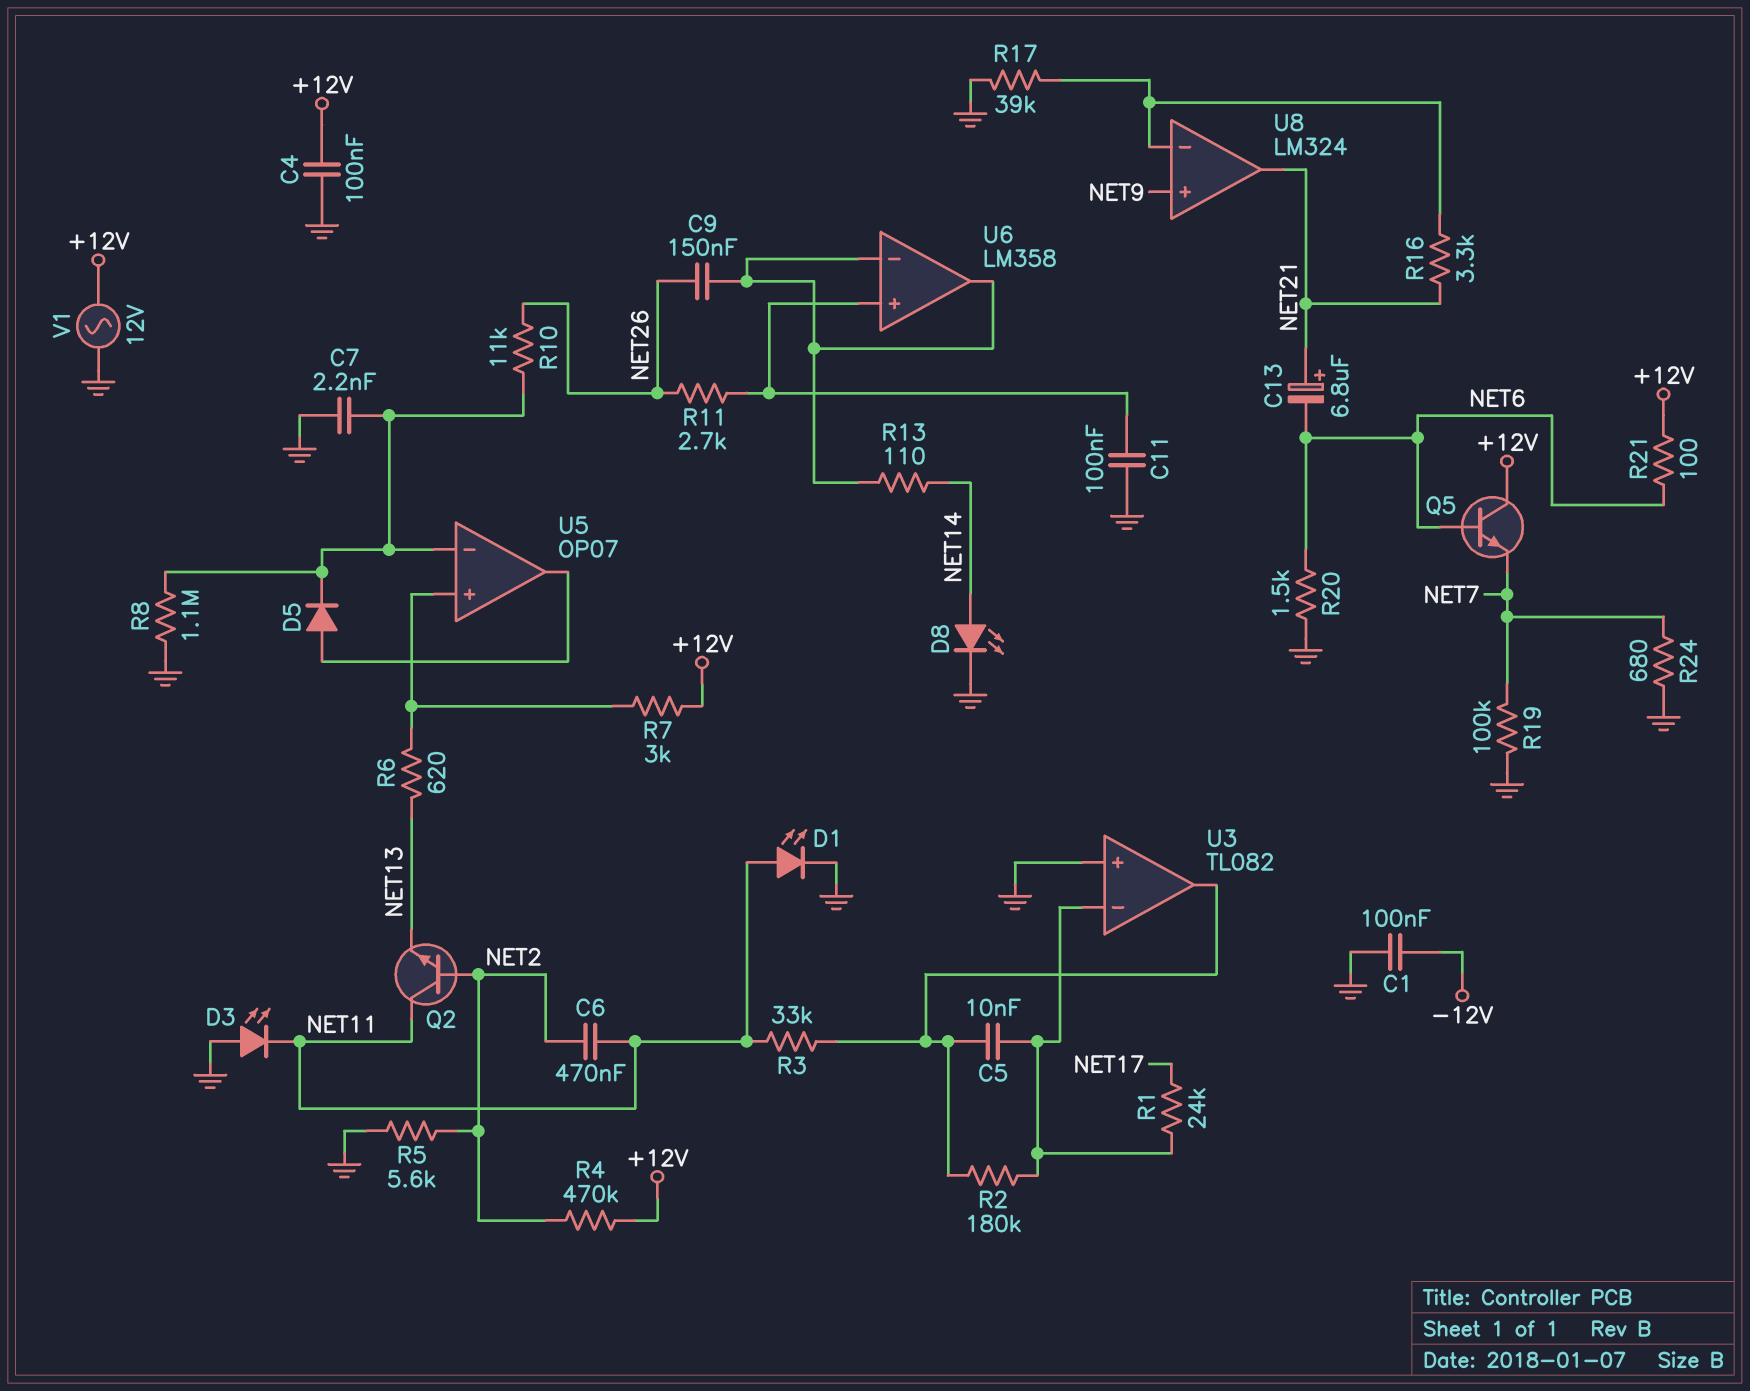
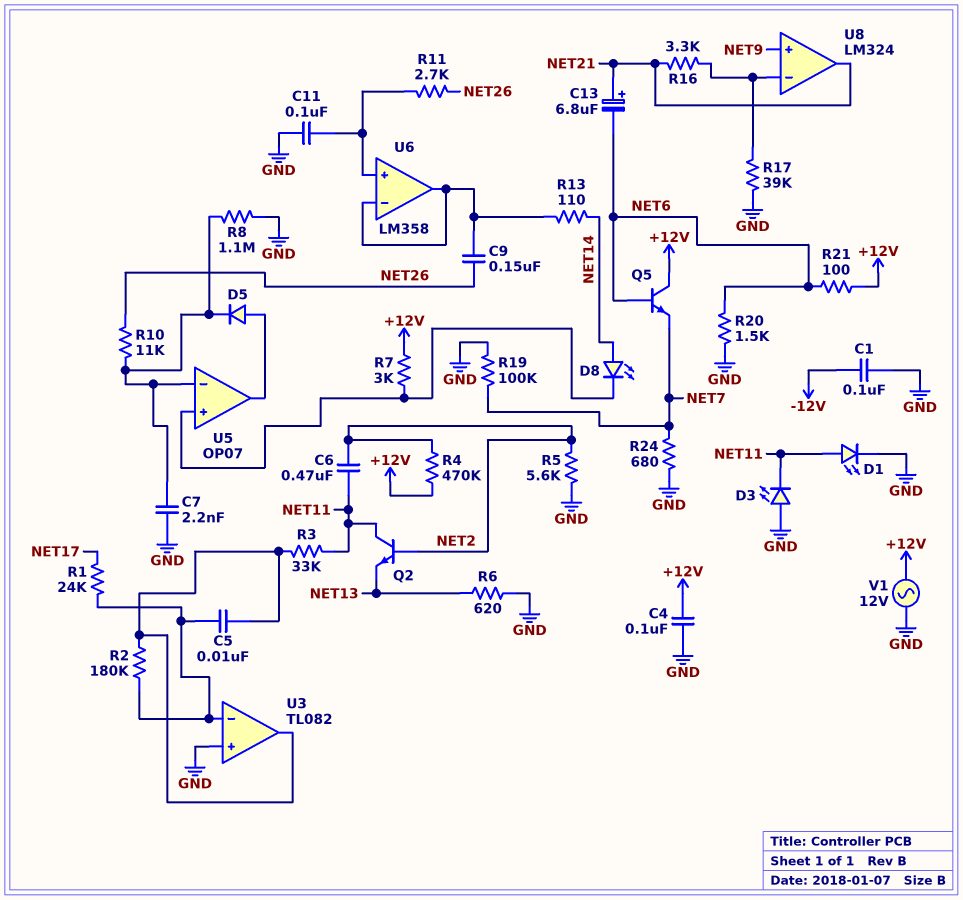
D8: LED (A NET14, K GND) -> LED (A NET14, K U5/in+)
R6: 620 (NET13, U5/in+) -> 620 (GND, NET13)

